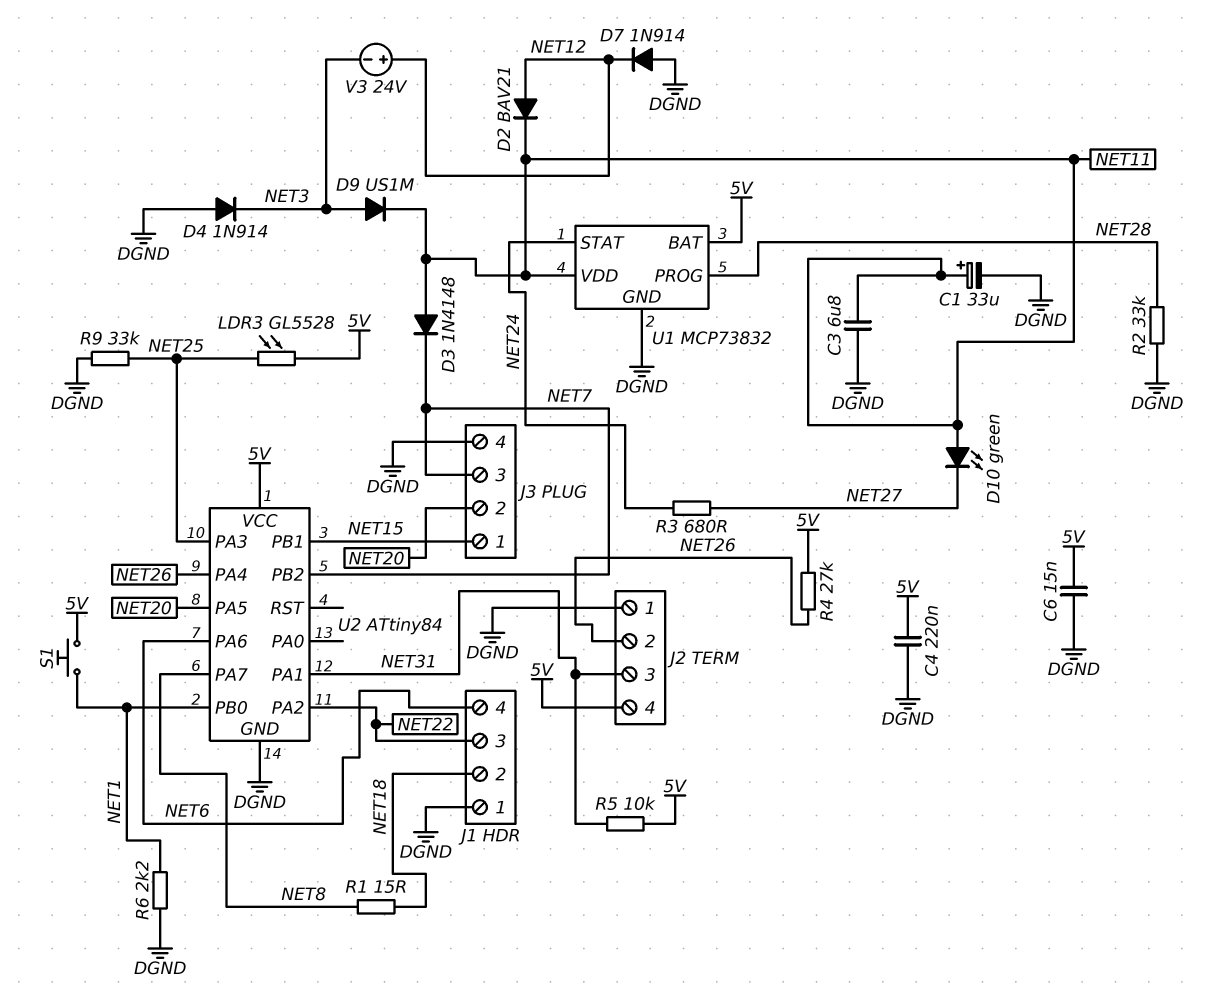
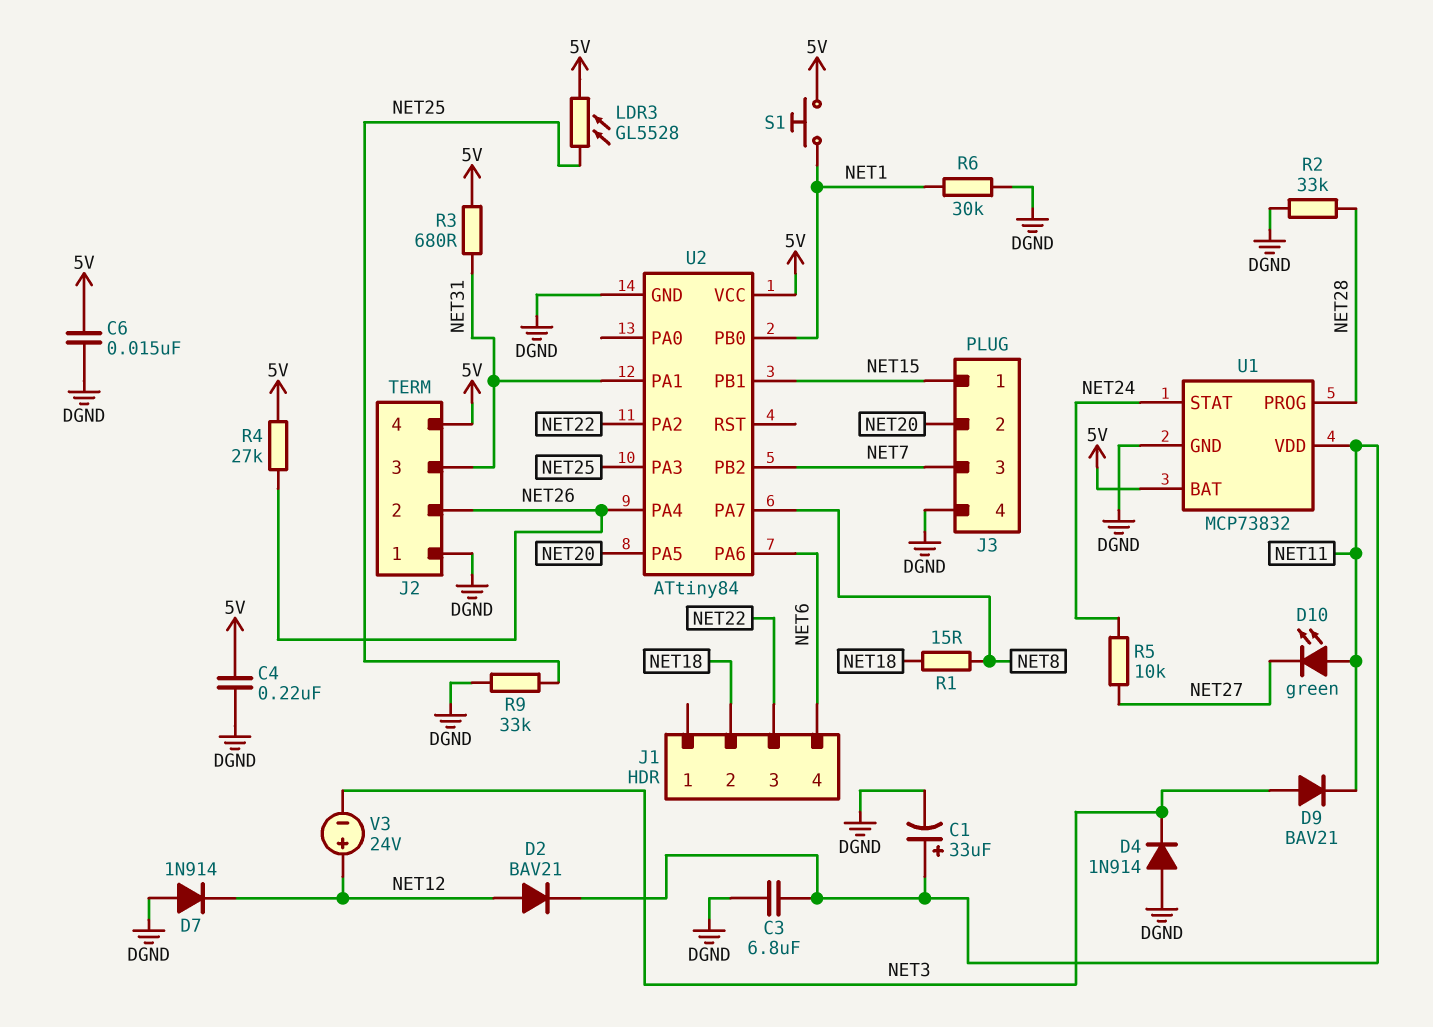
D3: diode 1N4148 (A NET11, K NET7) -> none
D9: diode US1M (A NET3, K NET11) -> diode BAV21 (A NET3, K NET11)
J1 pin 1: DGND -> none
R3: 680 (NET24, NET27) -> 680 (5V, NET31)
R5: 10k (5V, NET31) -> 10k (NET24, NET27)
R6: 2.2k (DGND, NET1) -> 30k (DGND, NET1)

